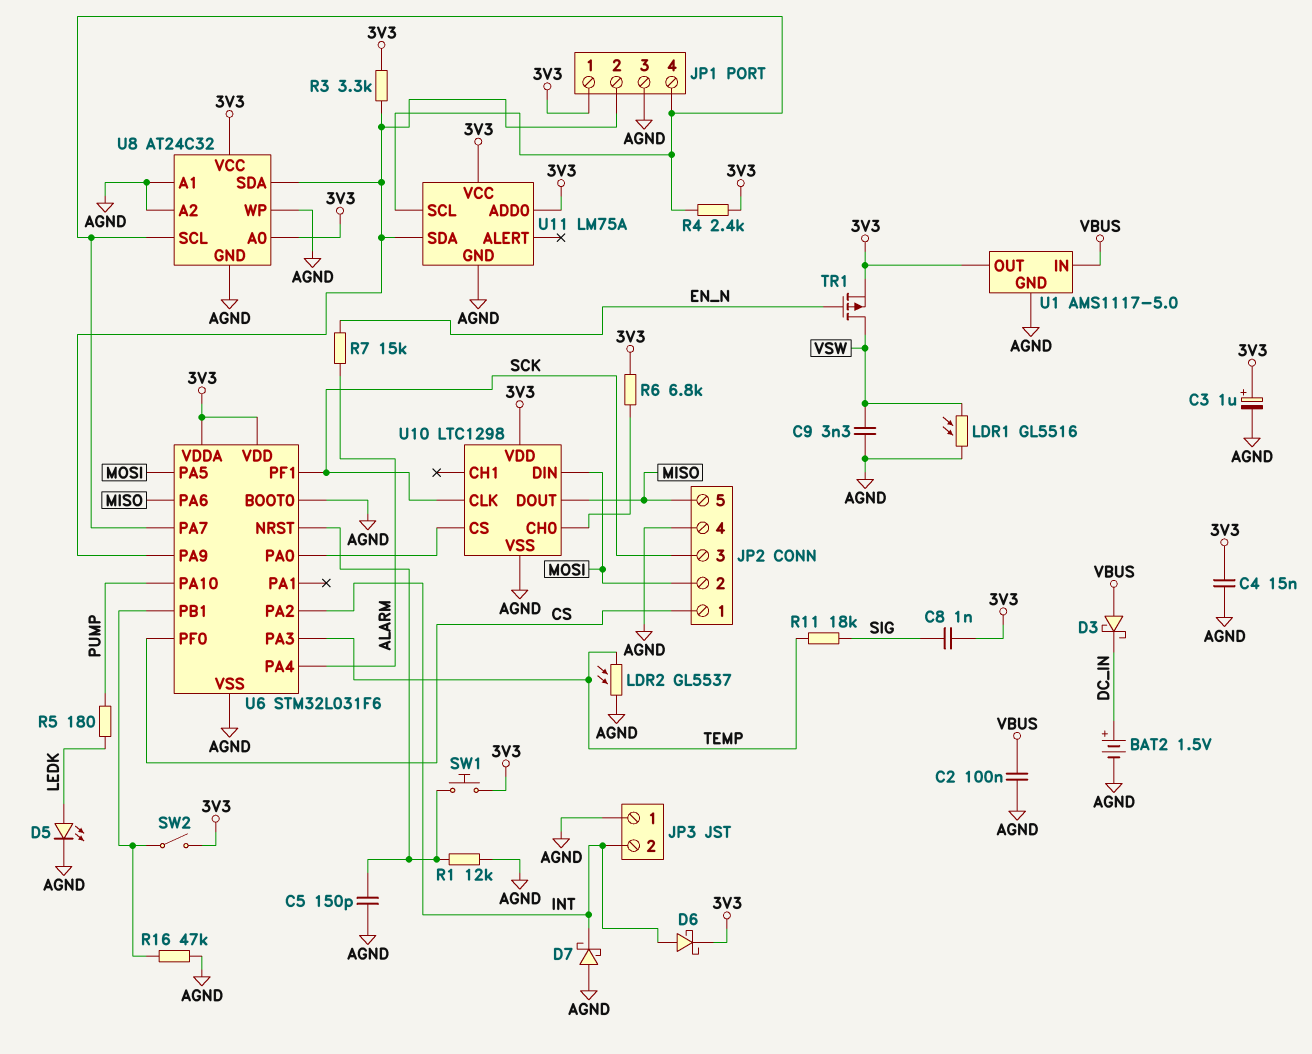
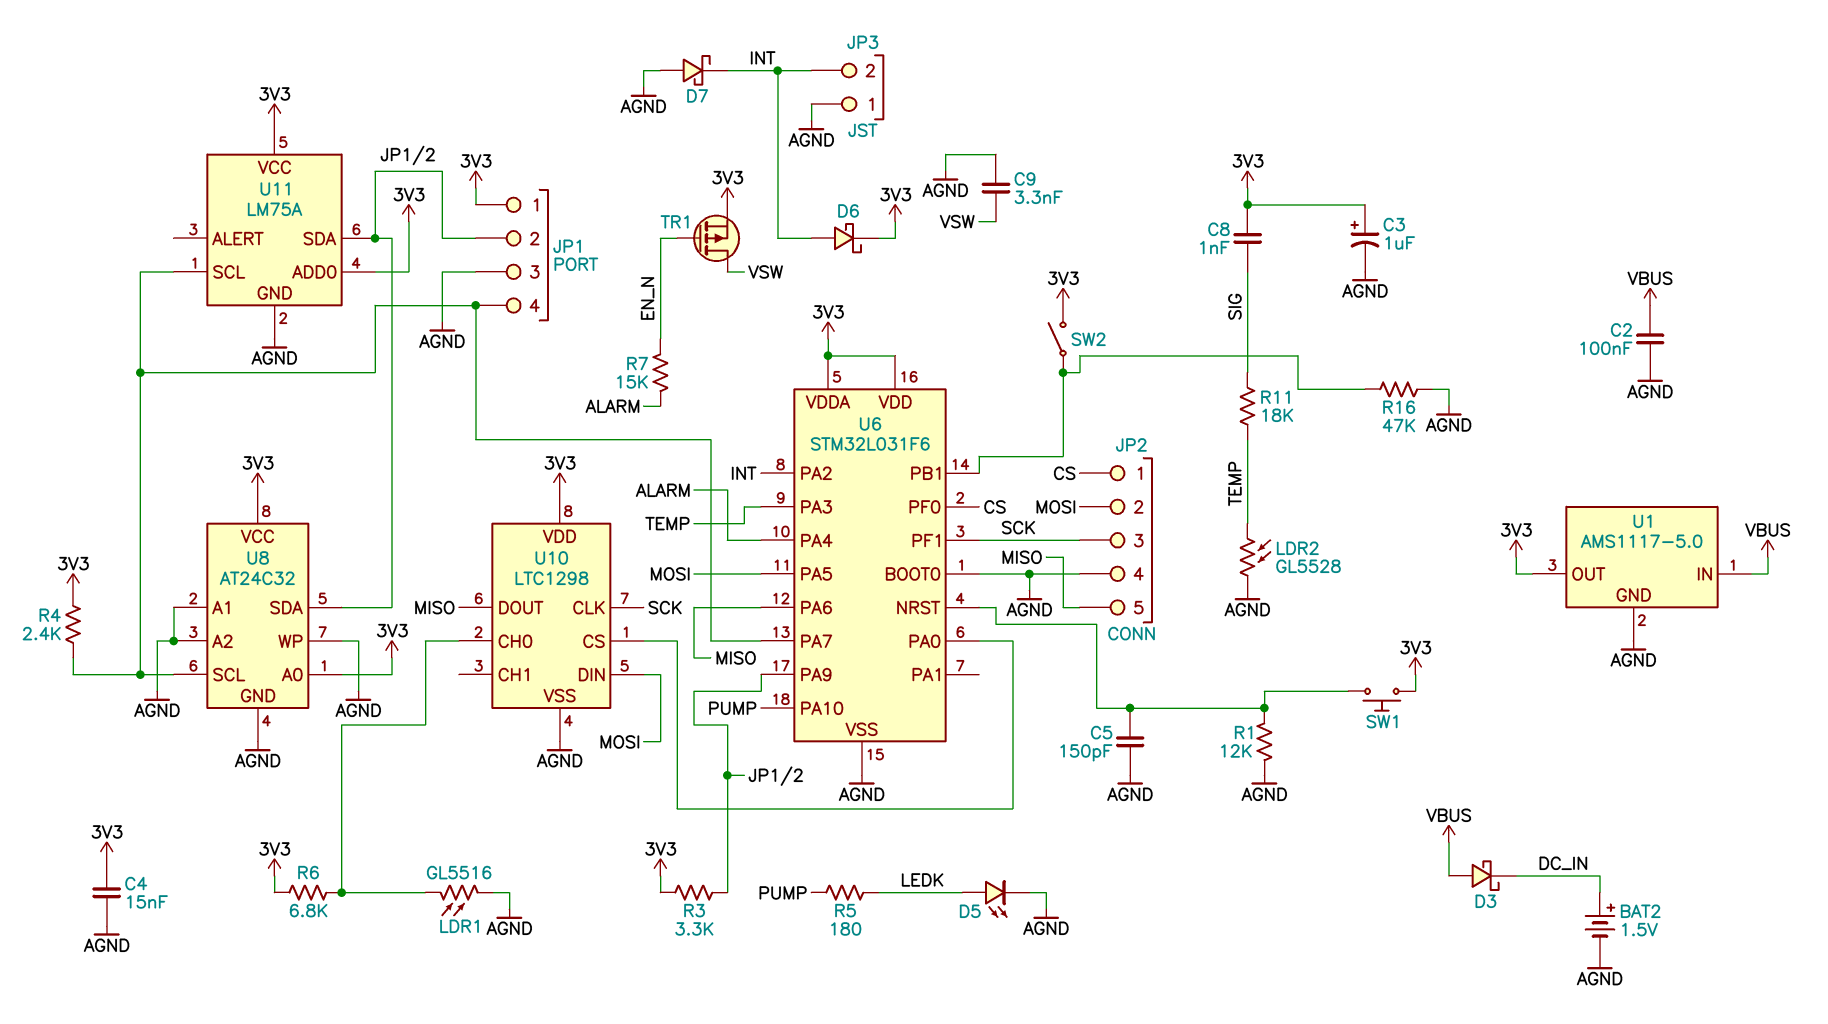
LDR1: GL5516 (AGND, VSW) -> GL5516 (AGND, U10/CH0)
LDR2: GL5537 (AGND, TEMP) -> GL5528 (AGND, TEMP)

